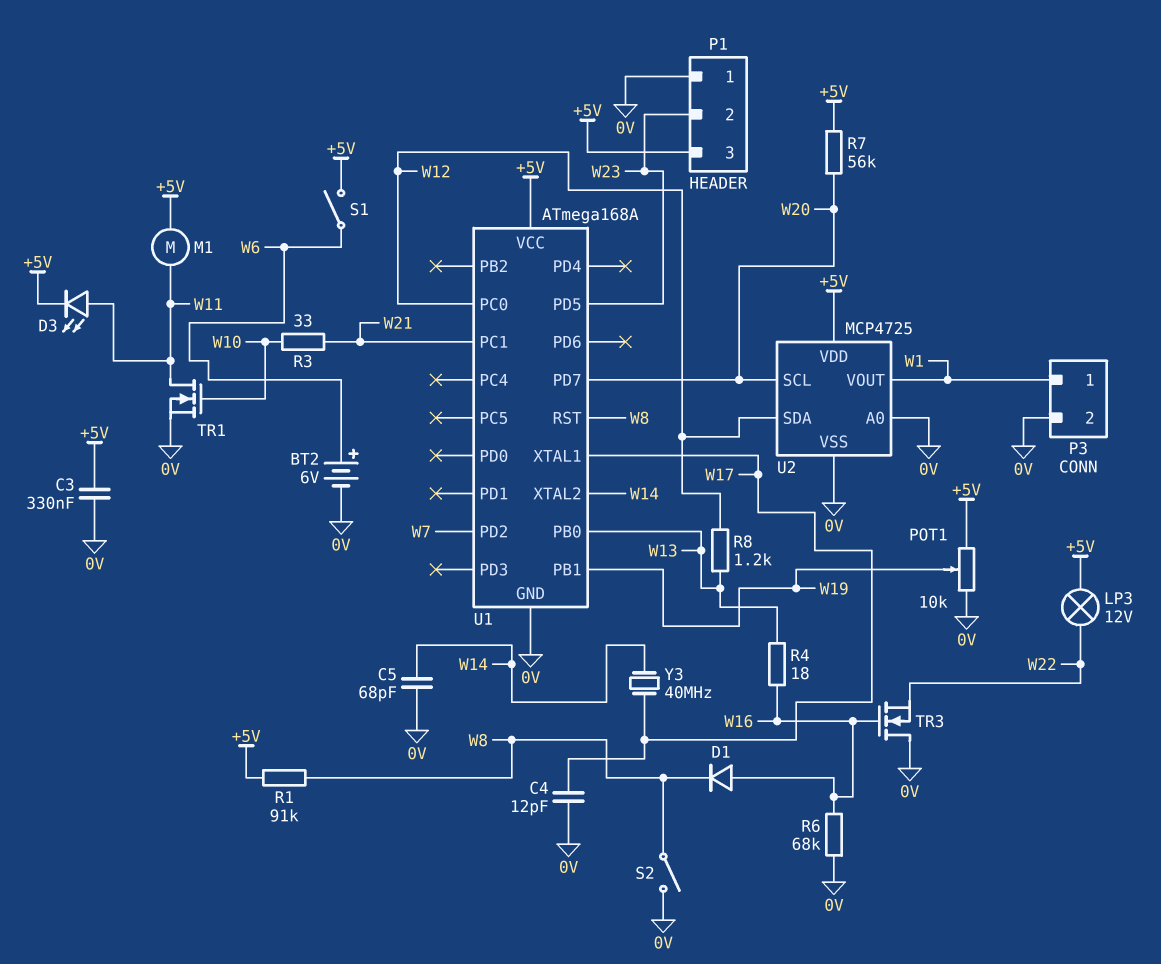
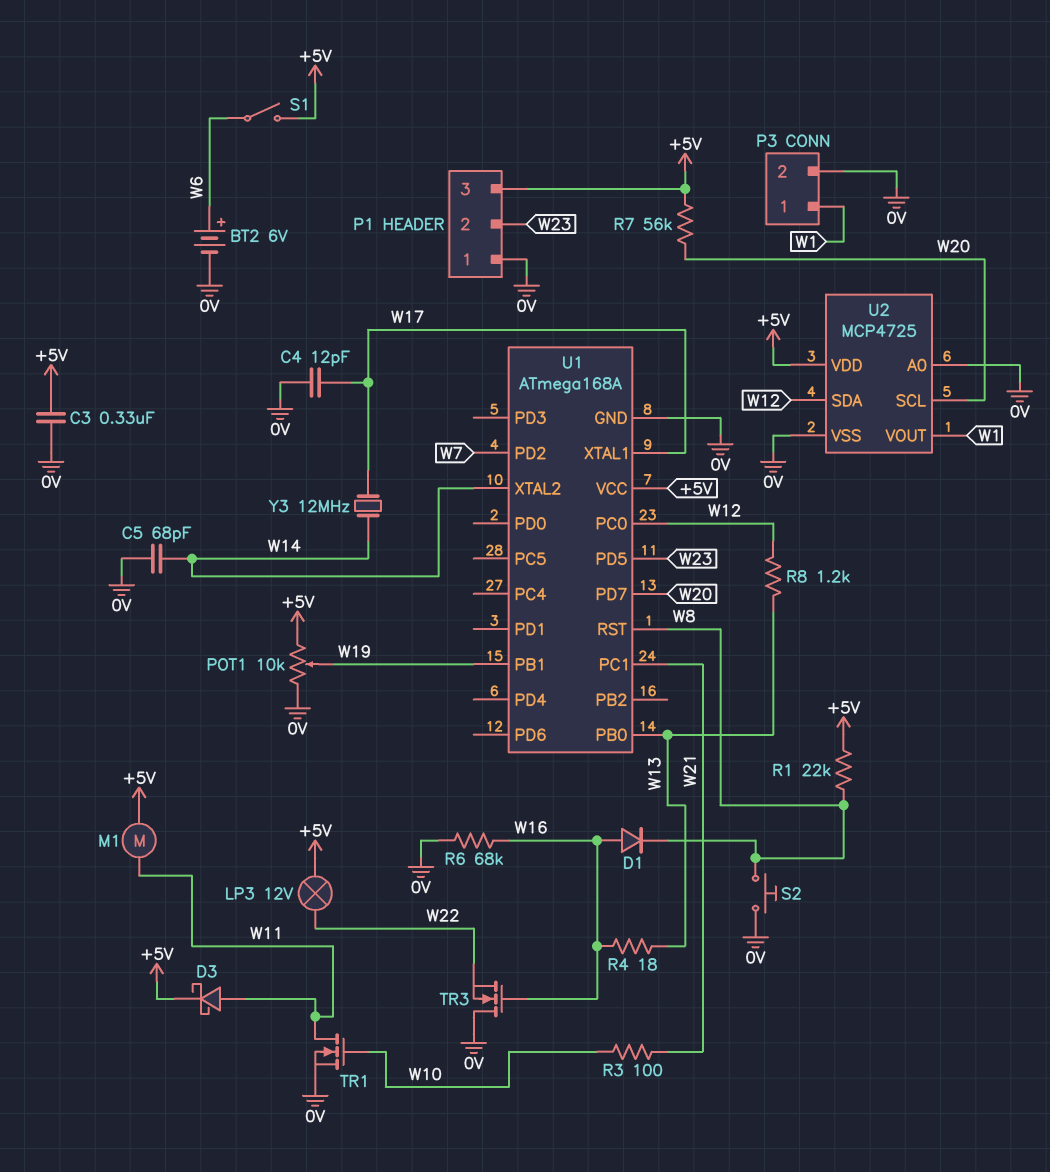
D3: LED (A W11, K +5V) -> schottky (A W11, K +5V)
R1: 91k (+5V, W8) -> 22k (+5V, W8)
R3: 33 (W10, W21) -> 100 (W10, W21)
S2: switch (0V, W8) -> button (0V, W8)
Y3: 40MHz (W14, W17) -> 12MHz (W14, W17)

